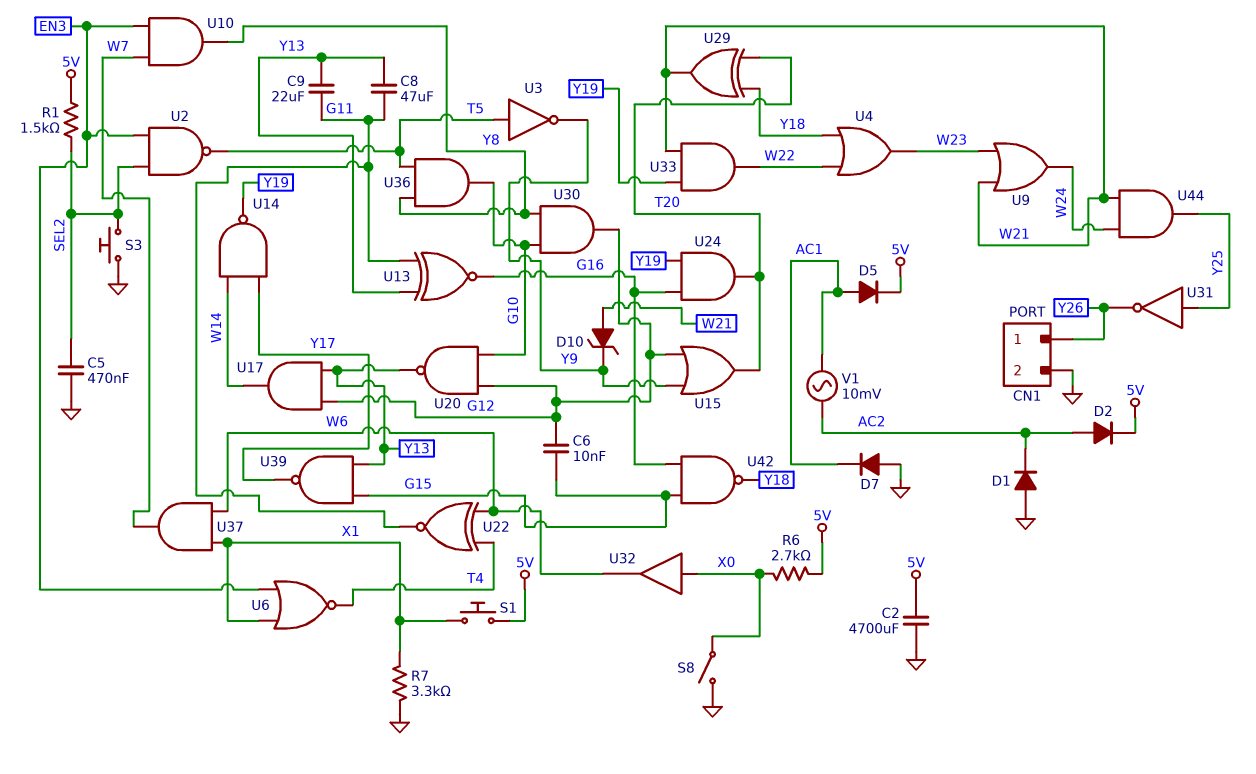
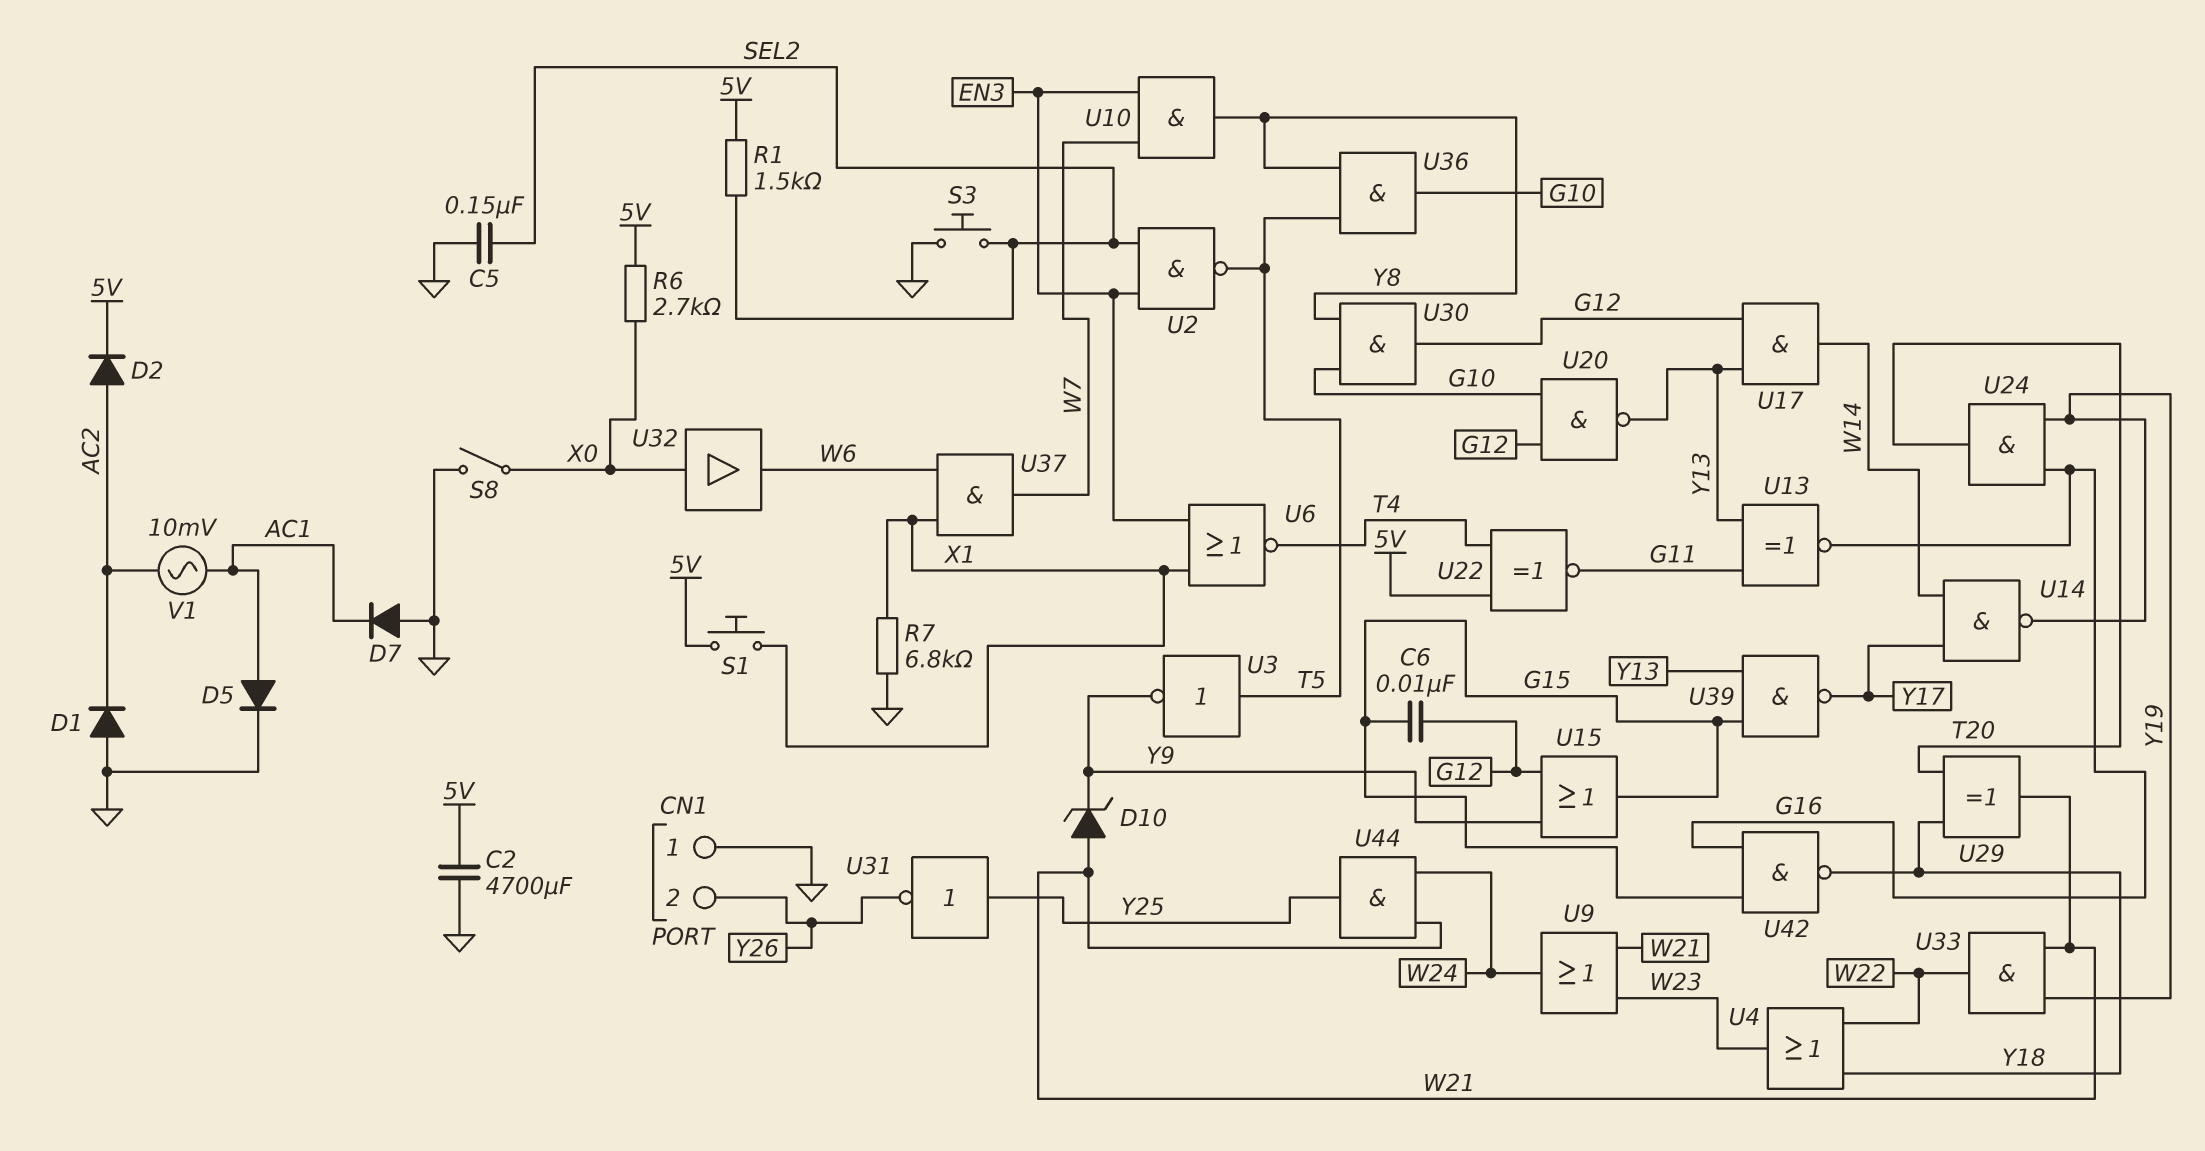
C5: 470nF (GND, SEL2) -> 150nF (GND, SEL2)
C8: 47uF (G11, Y13) -> none
C9: 22uF (G11, Y13) -> none
CN1 pin 1: Y26 -> GND
CN1 pin 2: GND -> Y26
D5: diode (A AC1, K 5V) -> diode (A AC1, K GND)
R7: 3.3k (GND, X1) -> 6.8k (GND, X1)
U15: OR (in G12, in Y9, out T20) -> OR (in G12, in Y9, out G15)
U22: XNOR (in T4, in W6, out G11) -> XNOR (in 5V, in T4, out G11)

